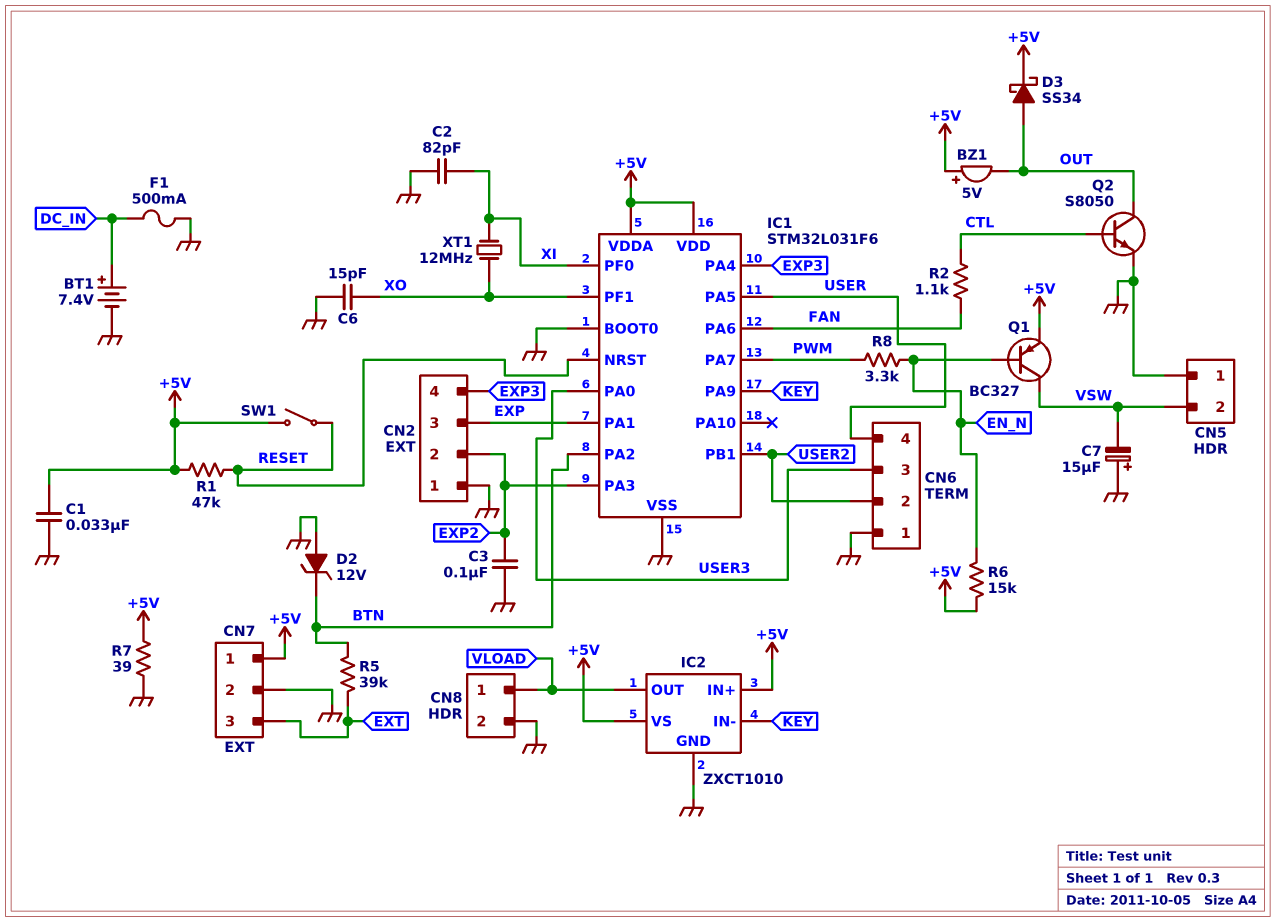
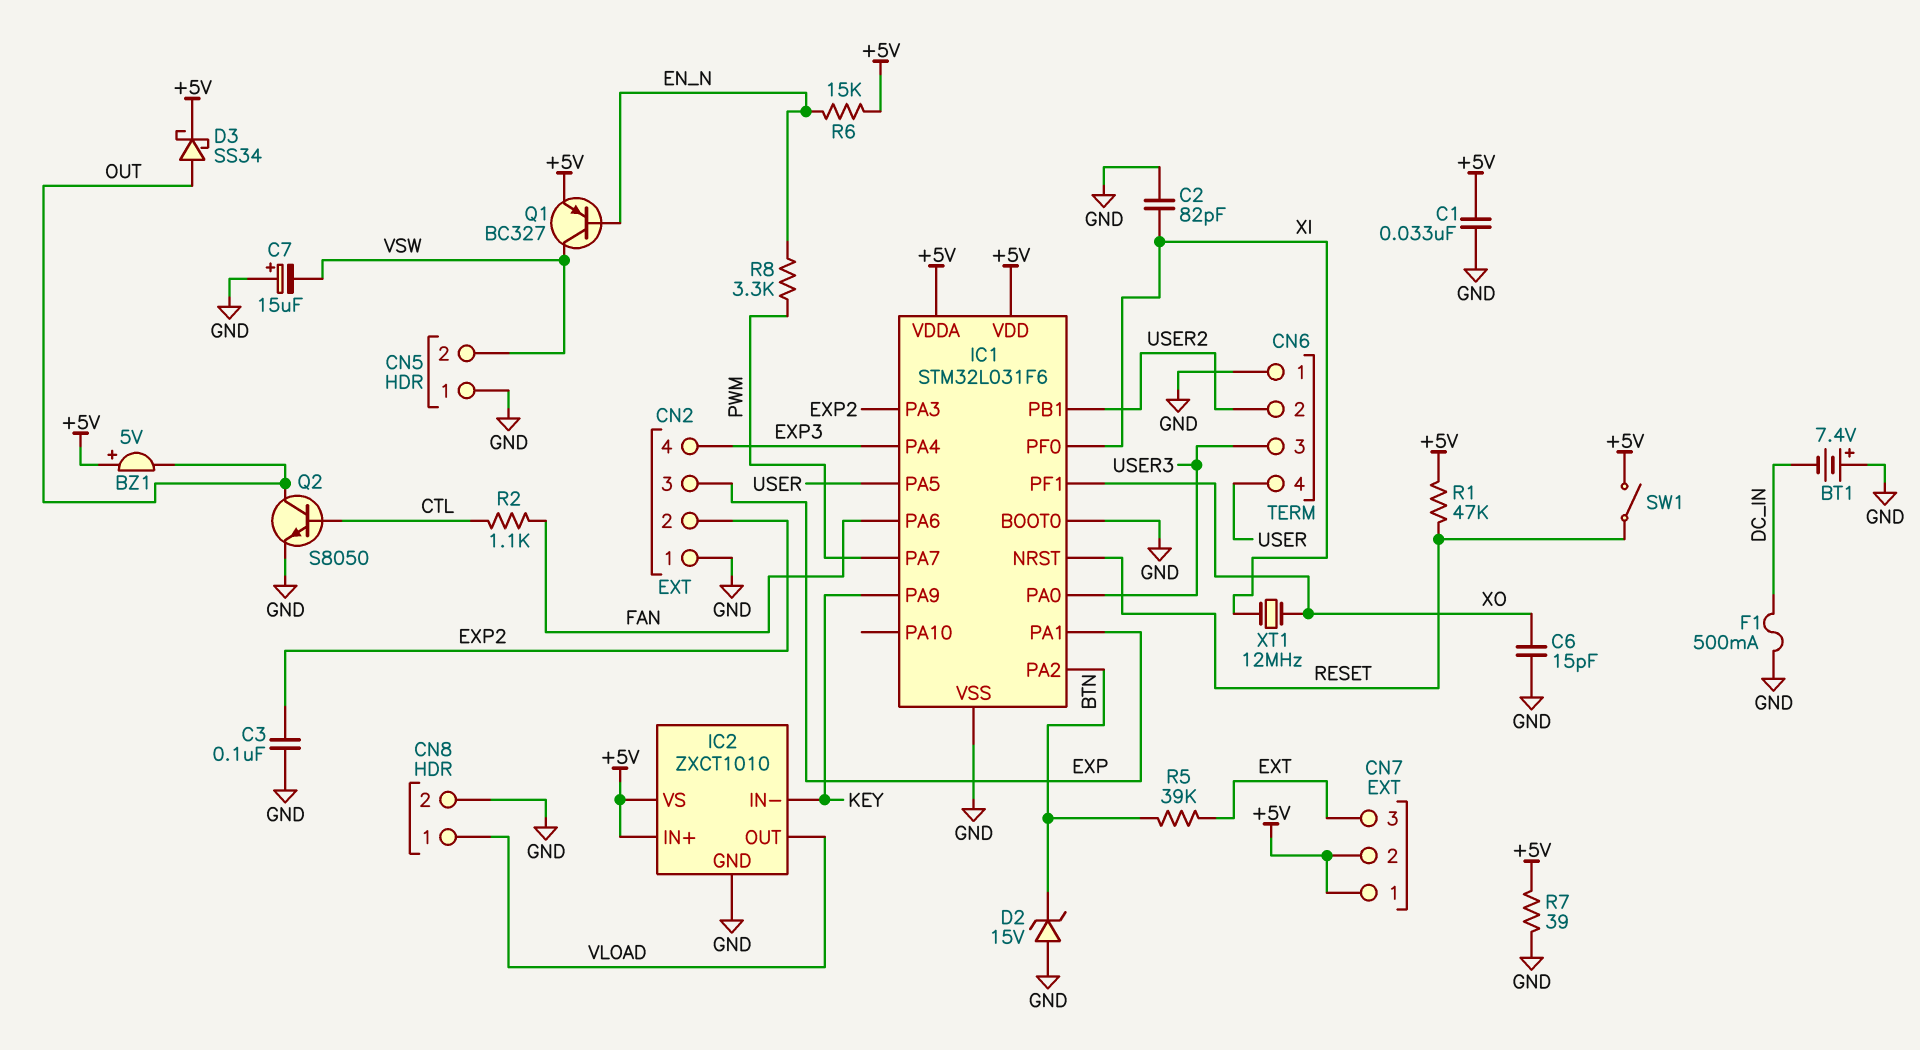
BT1: 7.4V (plus DC_IN, minus GND) -> 7.4V (plus GND, minus DC_IN)
CN7 pin 2: GND -> +5V
D2: zener 12V (A GND, K BTN) -> zener 15V (A GND, K BTN)

